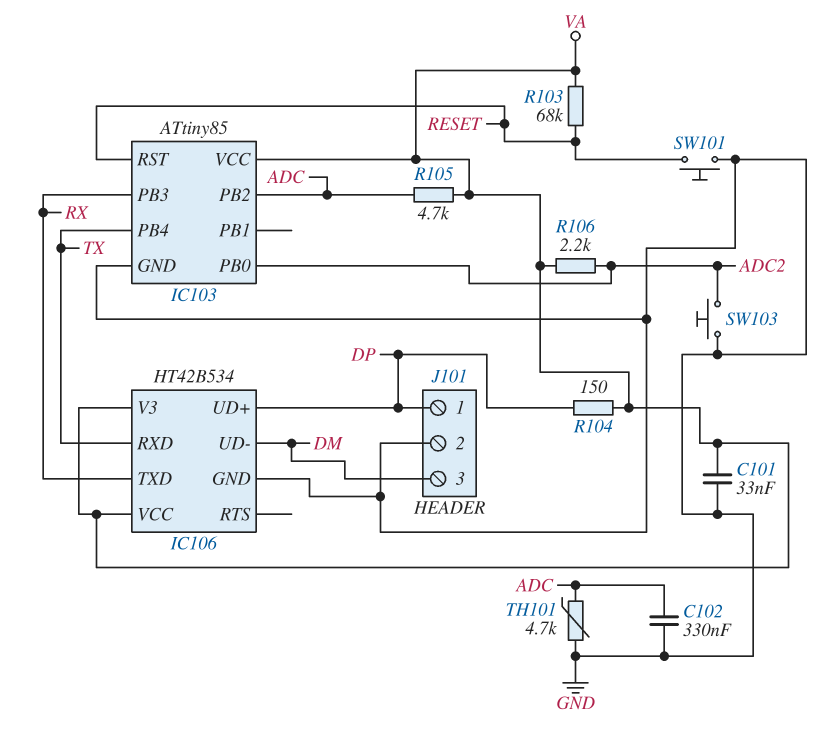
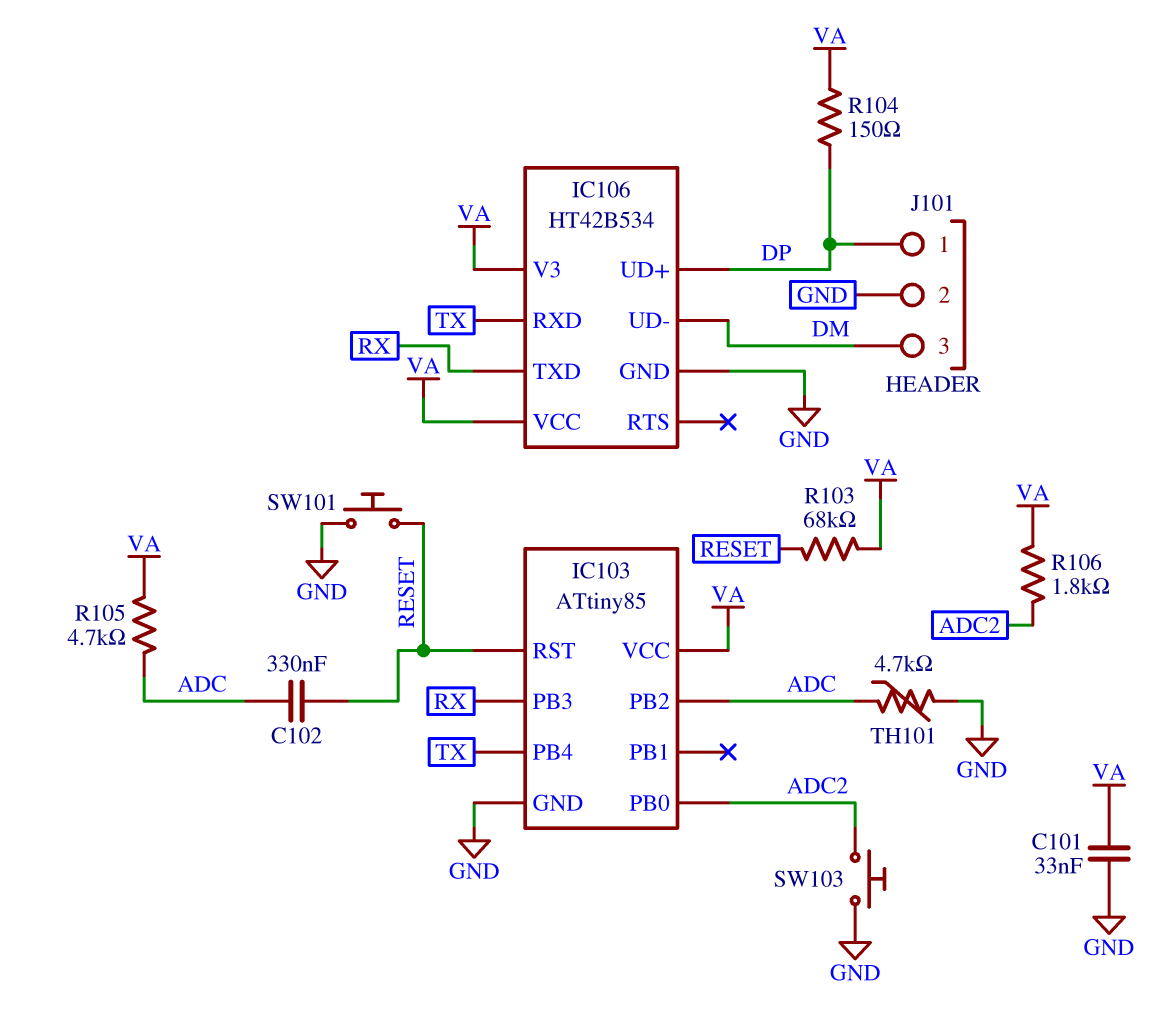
C102: 330nF (ADC, GND) -> 330nF (ADC, RESET)
R106: 2.2k (ADC2, VA) -> 1.8k (ADC2, VA)

